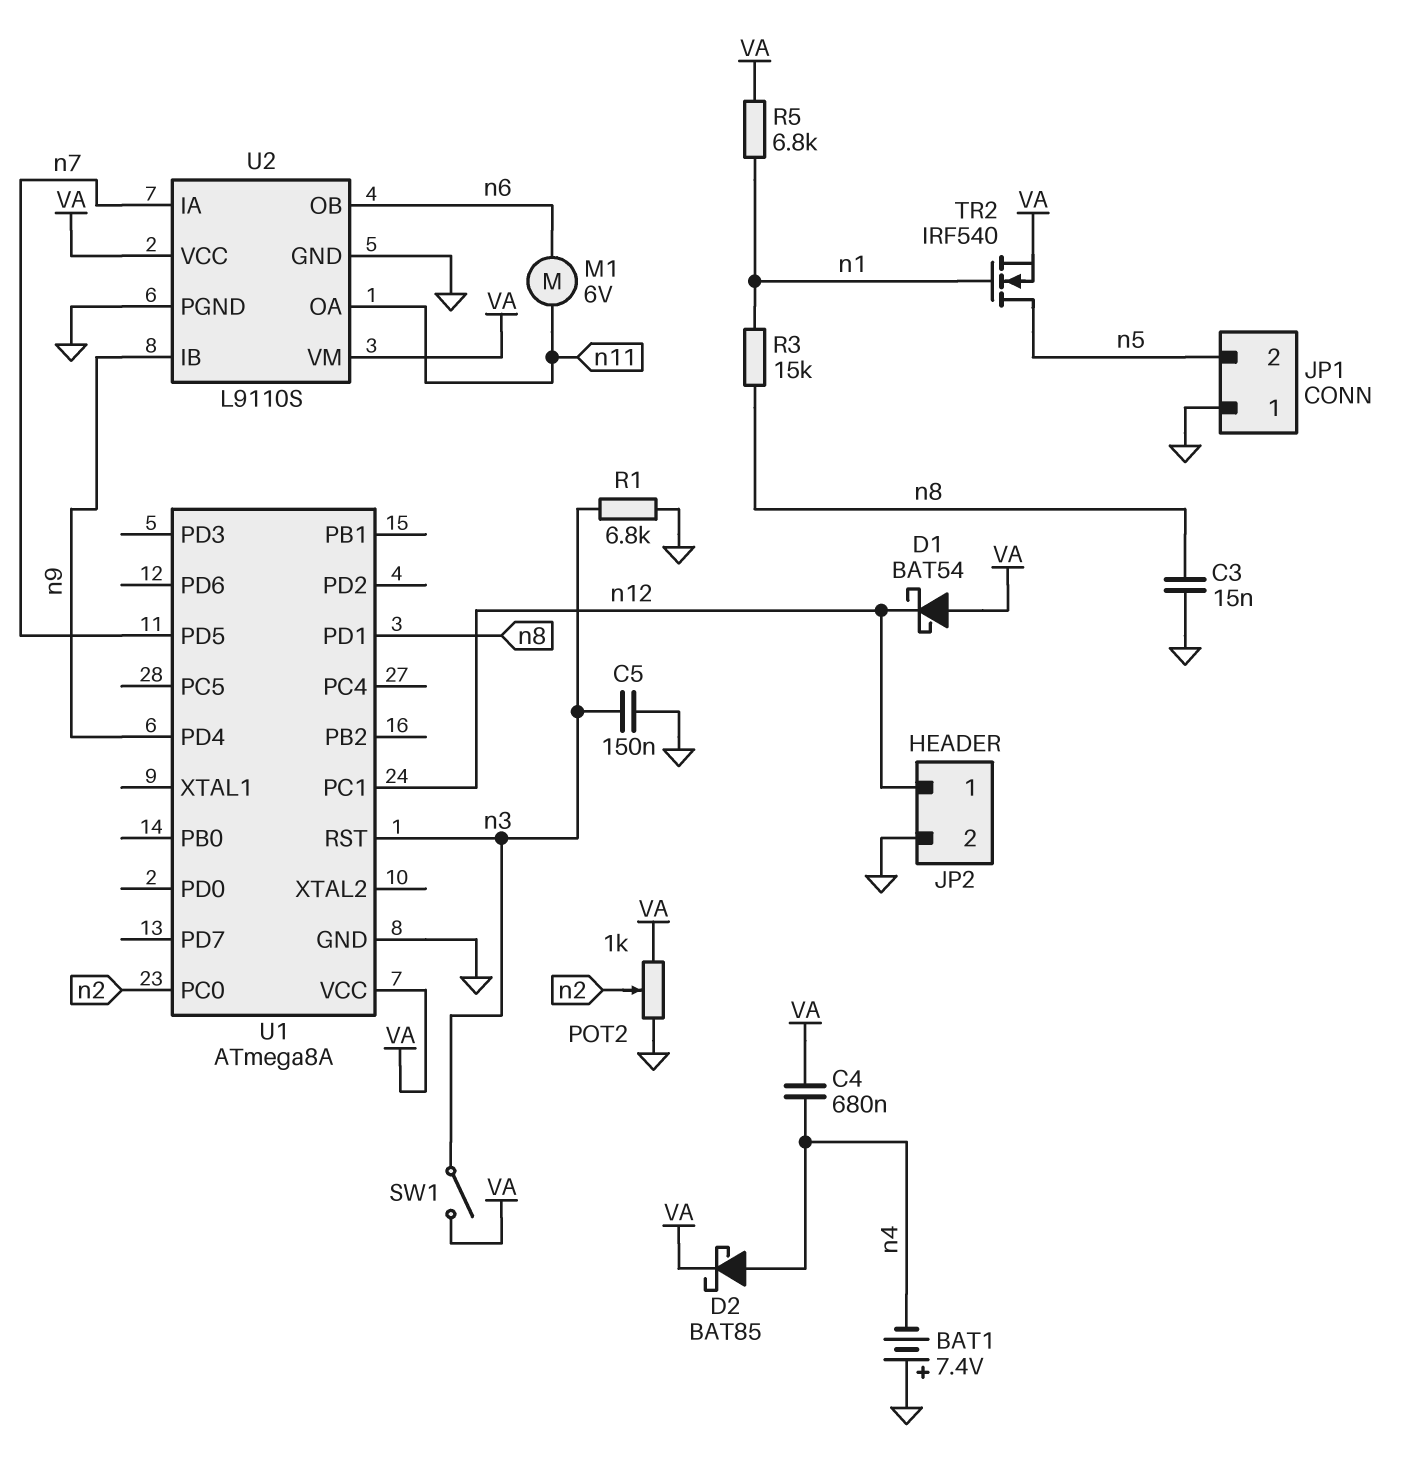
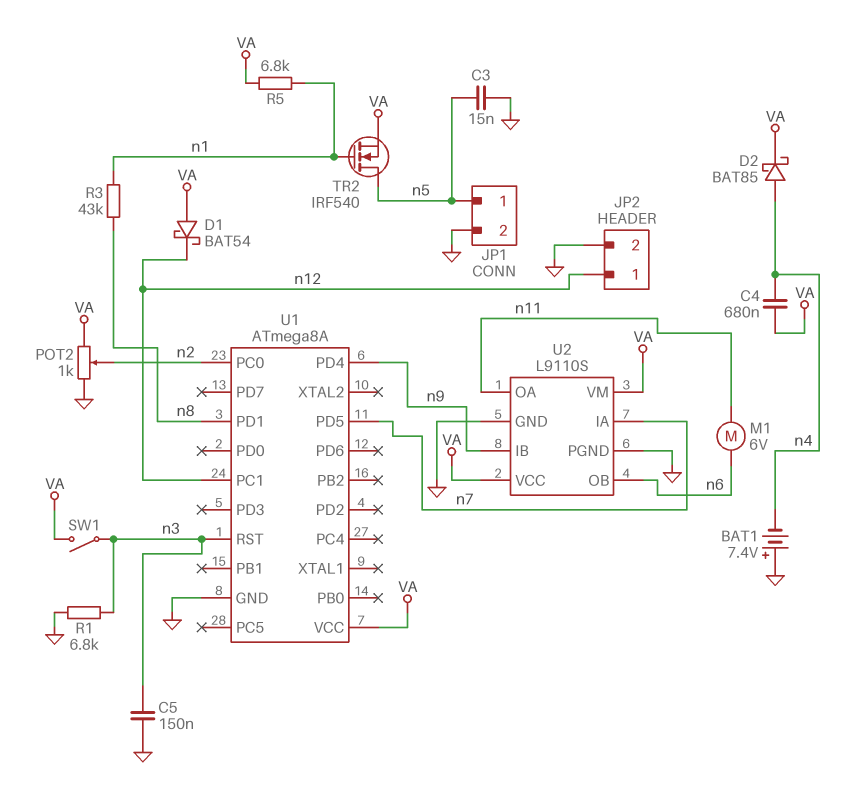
C3: 15nF (GND, n8) -> 15nF (GND, n5)
JP1 pin 1: GND -> n5
JP1 pin 2: n5 -> GND
R3: 15k (n1, n8) -> 43k (n1, n8)

